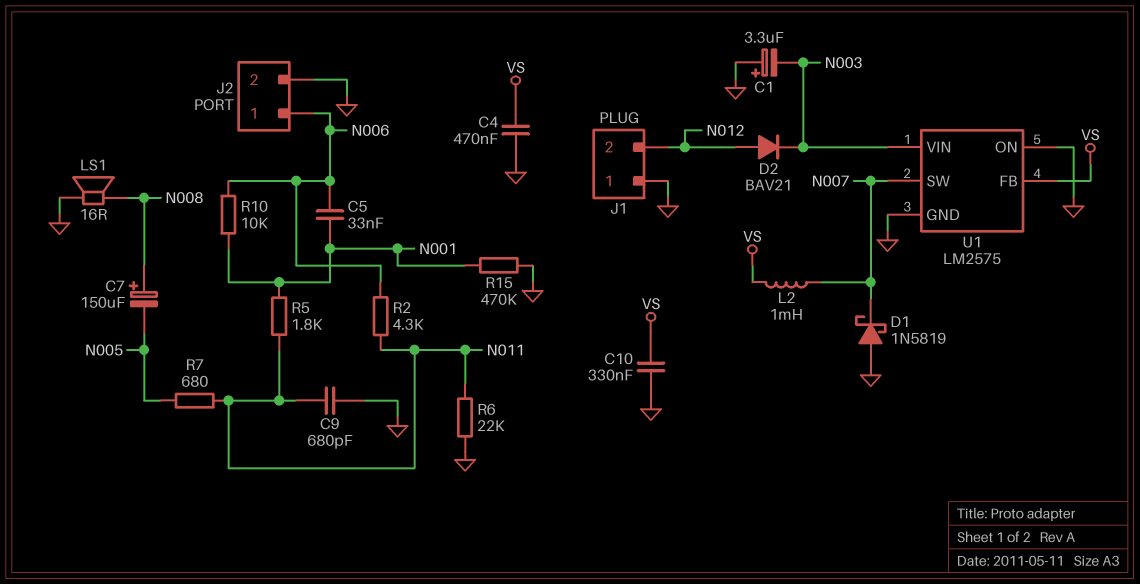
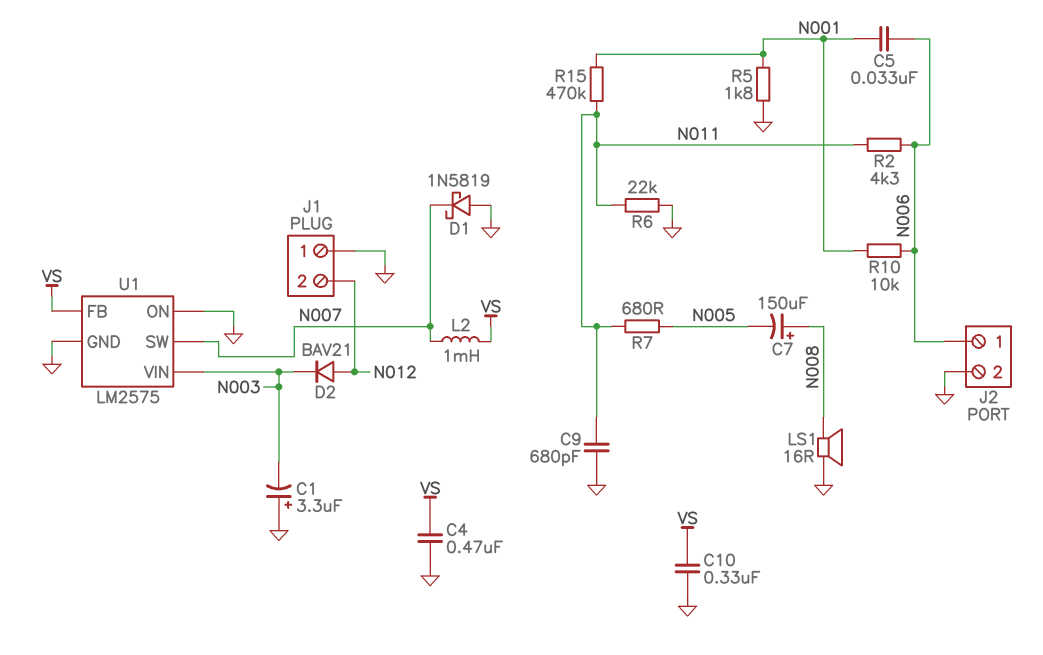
R5: 1.8k (N001, N011) -> 1.8k (GND, N001)
R15: 470k (GND, N001) -> 470k (N001, N011)

